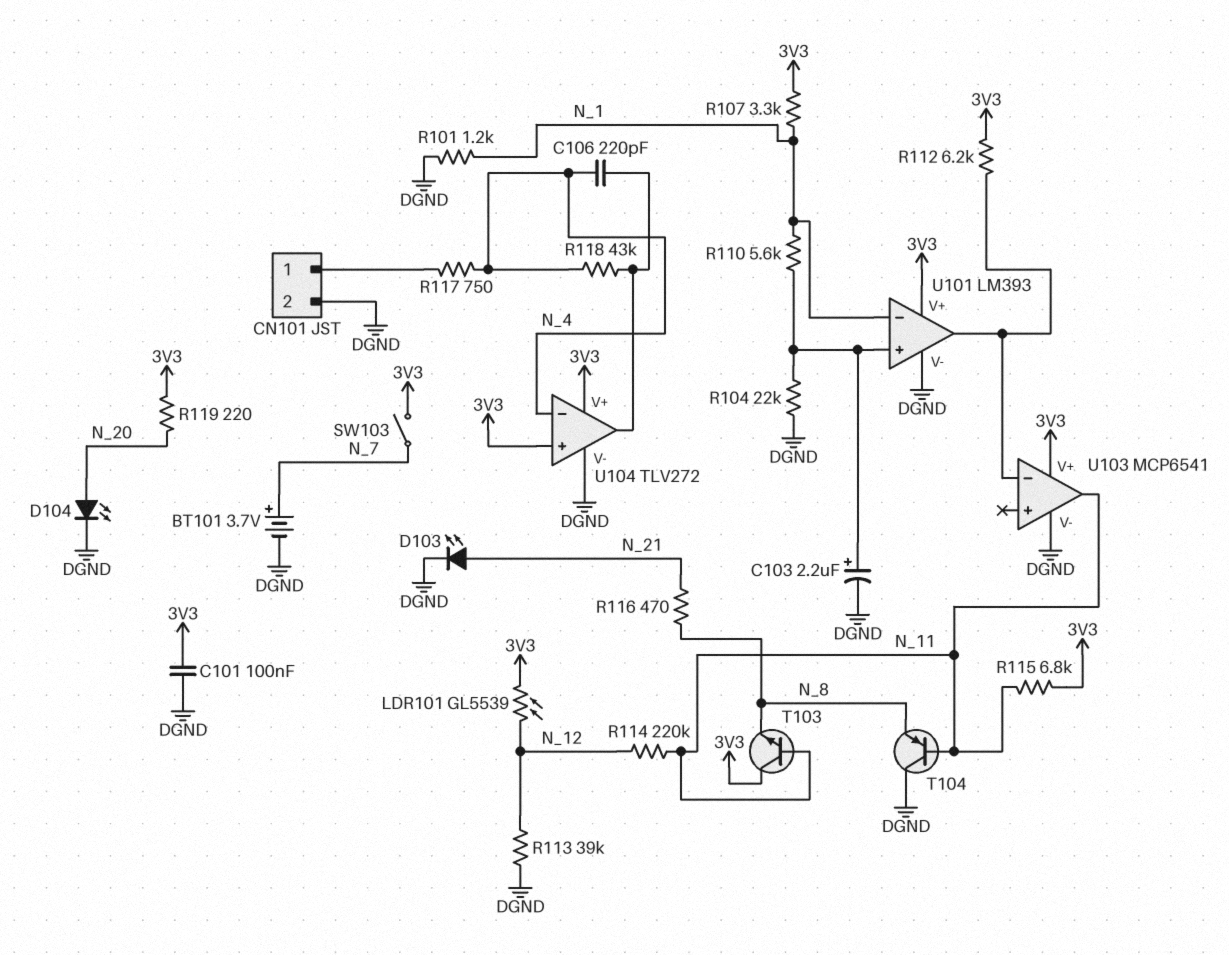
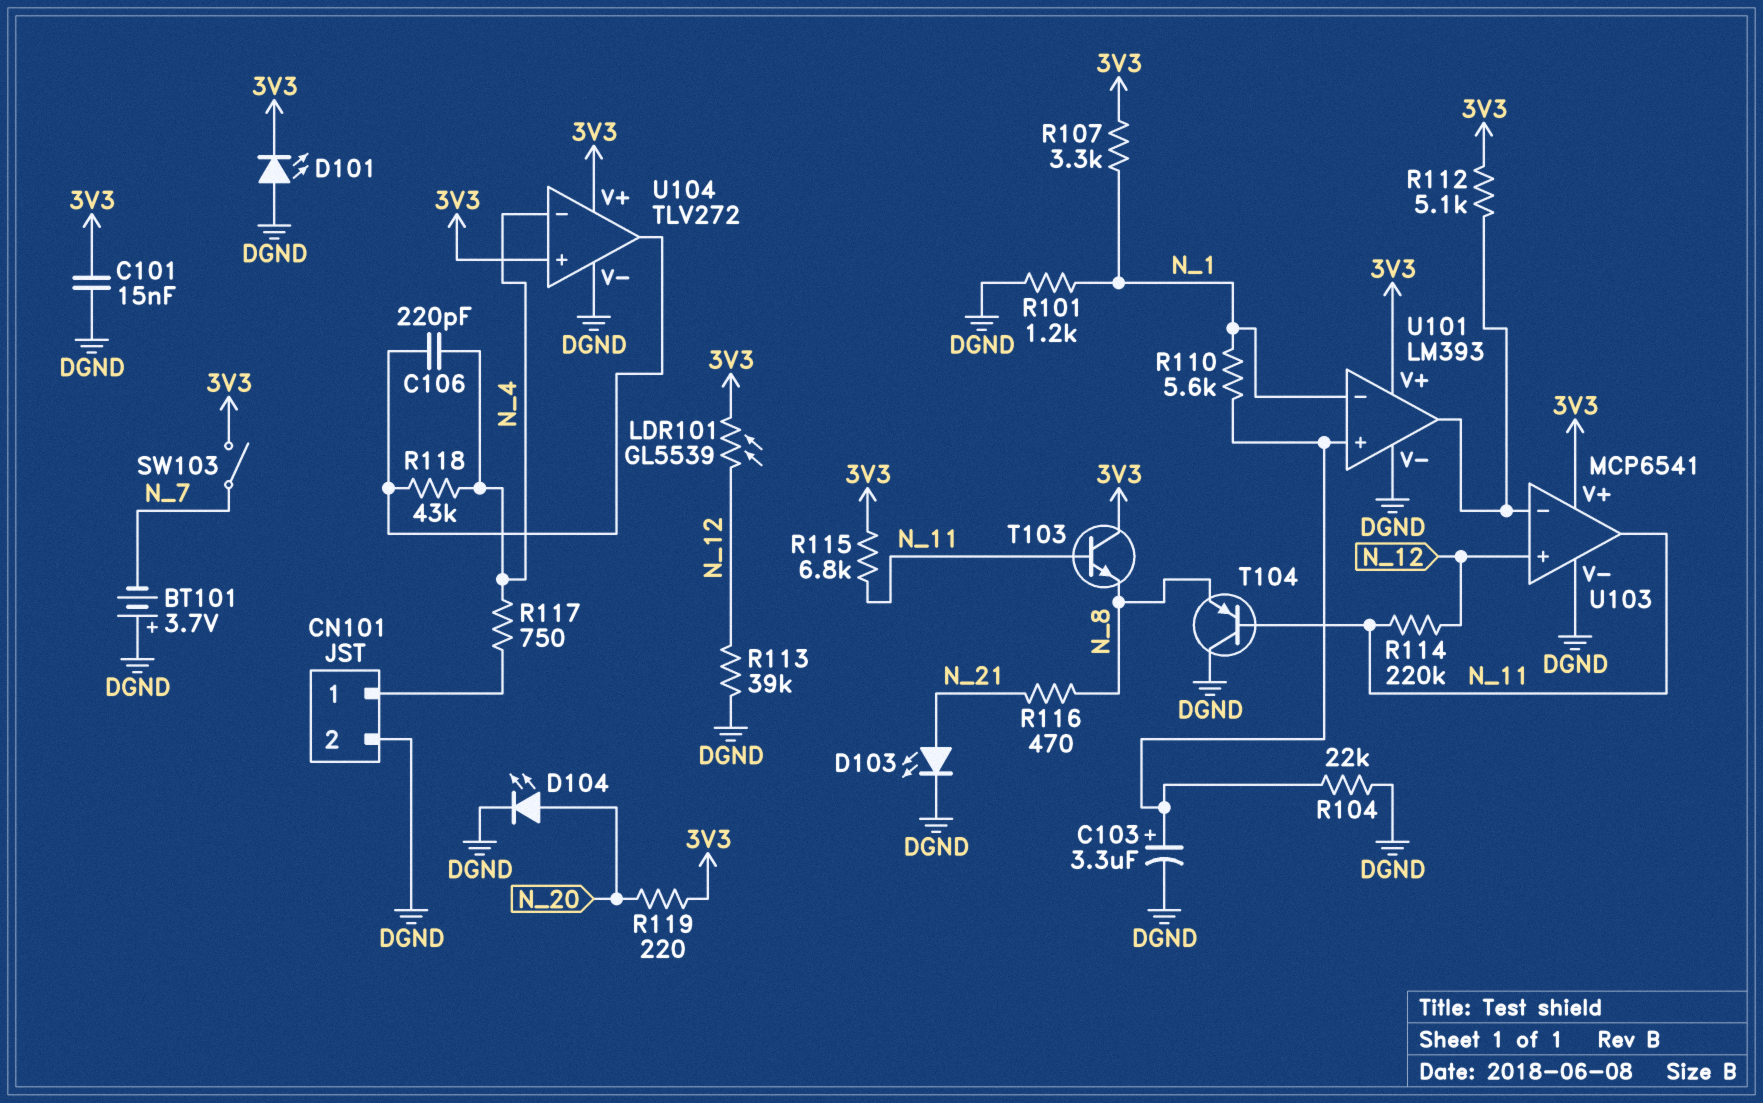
BT101: 3.7V (plus N_7, minus DGND) -> 3.7V (plus DGND, minus N_7)
C101: 100nF (3V3, DGND) -> 15nF (3V3, DGND)
C103: 2.2uF (plus U101/in+, minus DGND) -> 3.3uF (plus U101/in+, minus DGND)
D101: none -> LED (A DGND, K 3V3)
R112: 6.2k (3V3, U101/out) -> 5.1k (3V3, U101/out)
U103 pin in+: none -> N_12

